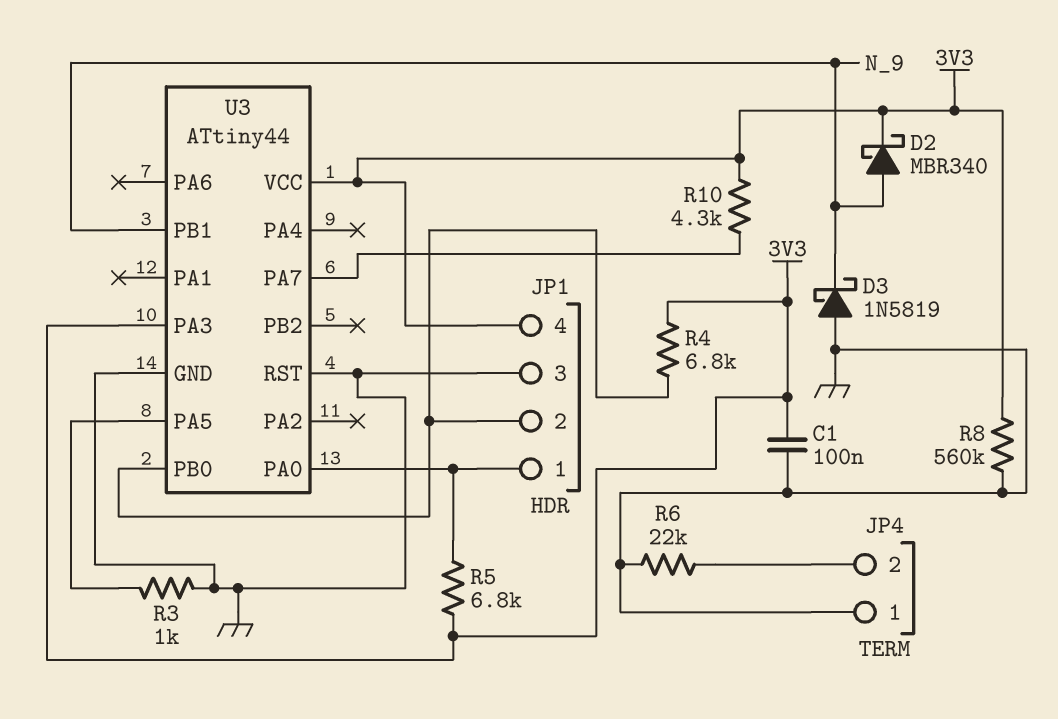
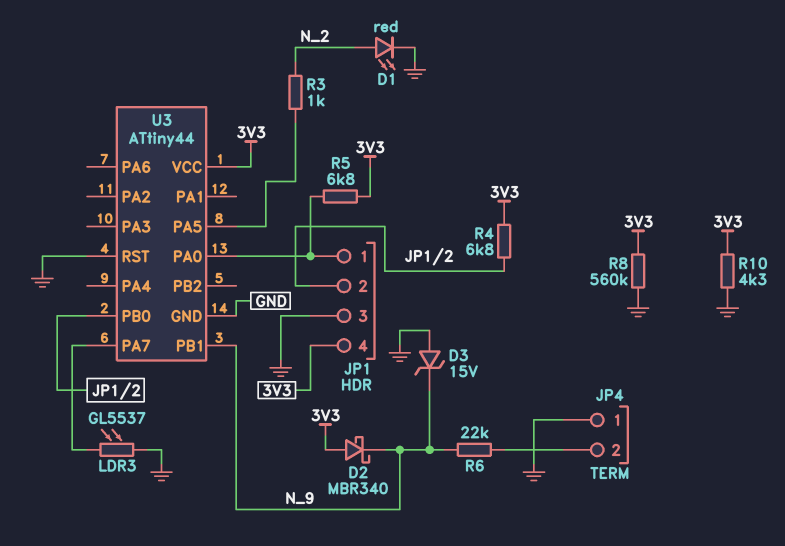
C1: 100nF (3V3, GND) -> none
D1: none -> LED red (A N_2, K GND)
D2: schottky MBR340 (A N_9, K 3V3) -> schottky MBR340 (A 3V3, K N_9)
D3: schottky 1N5819 (A GND, K N_9) -> zener 15V (A GND, K N_9)
LDR3: none -> GL5537 (GND, U3/PA7)
R3: 1k (GND, U3/PA5) -> 1k (N_2, U3/PA5)
R6: 22k (GND, JP4/2) -> 22k (JP4/2, N_9)
R10: 4.3k (3V3, U3/PA7) -> 4.3k (3V3, GND)
U3 pin PA3: 3V3 -> none

